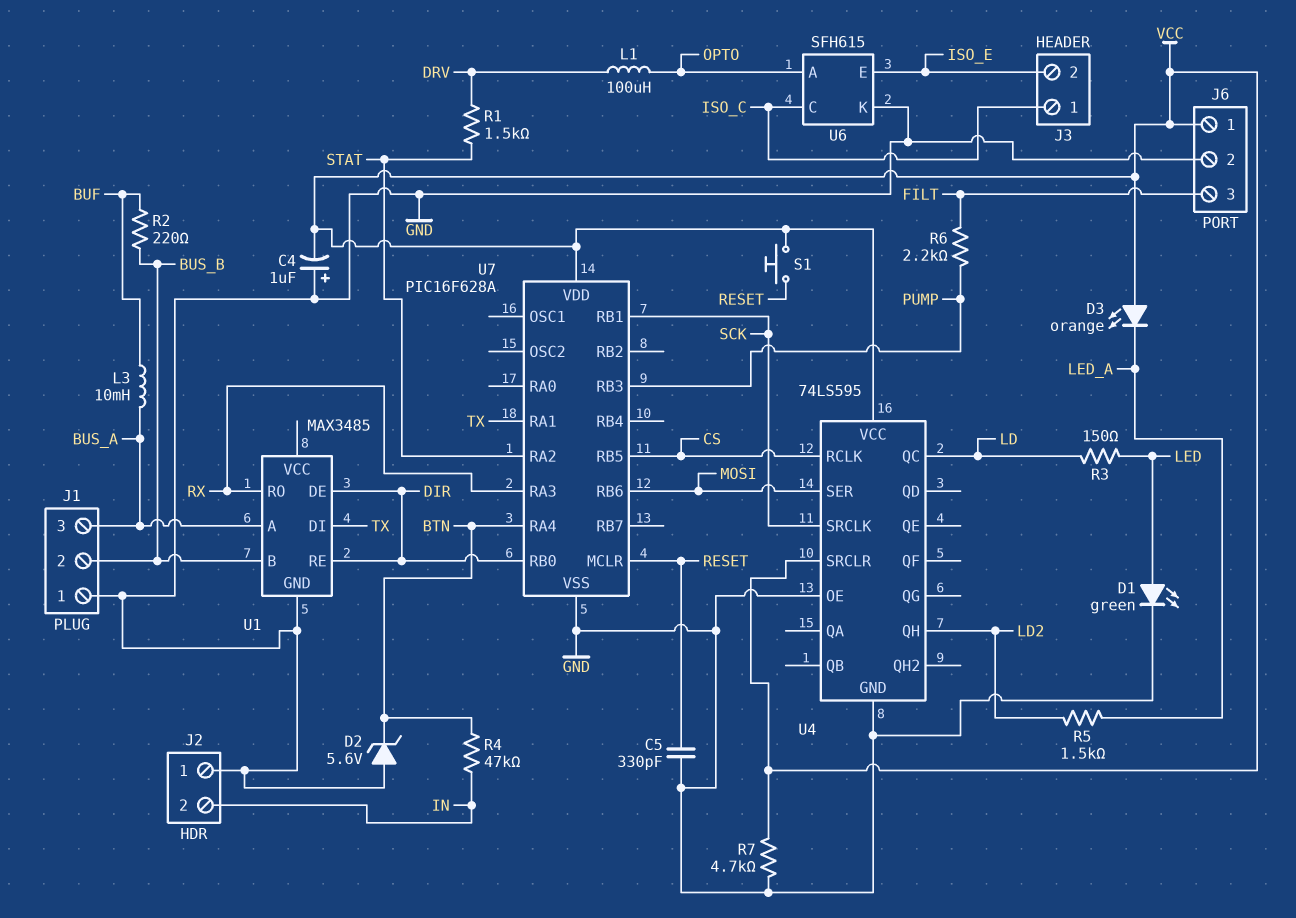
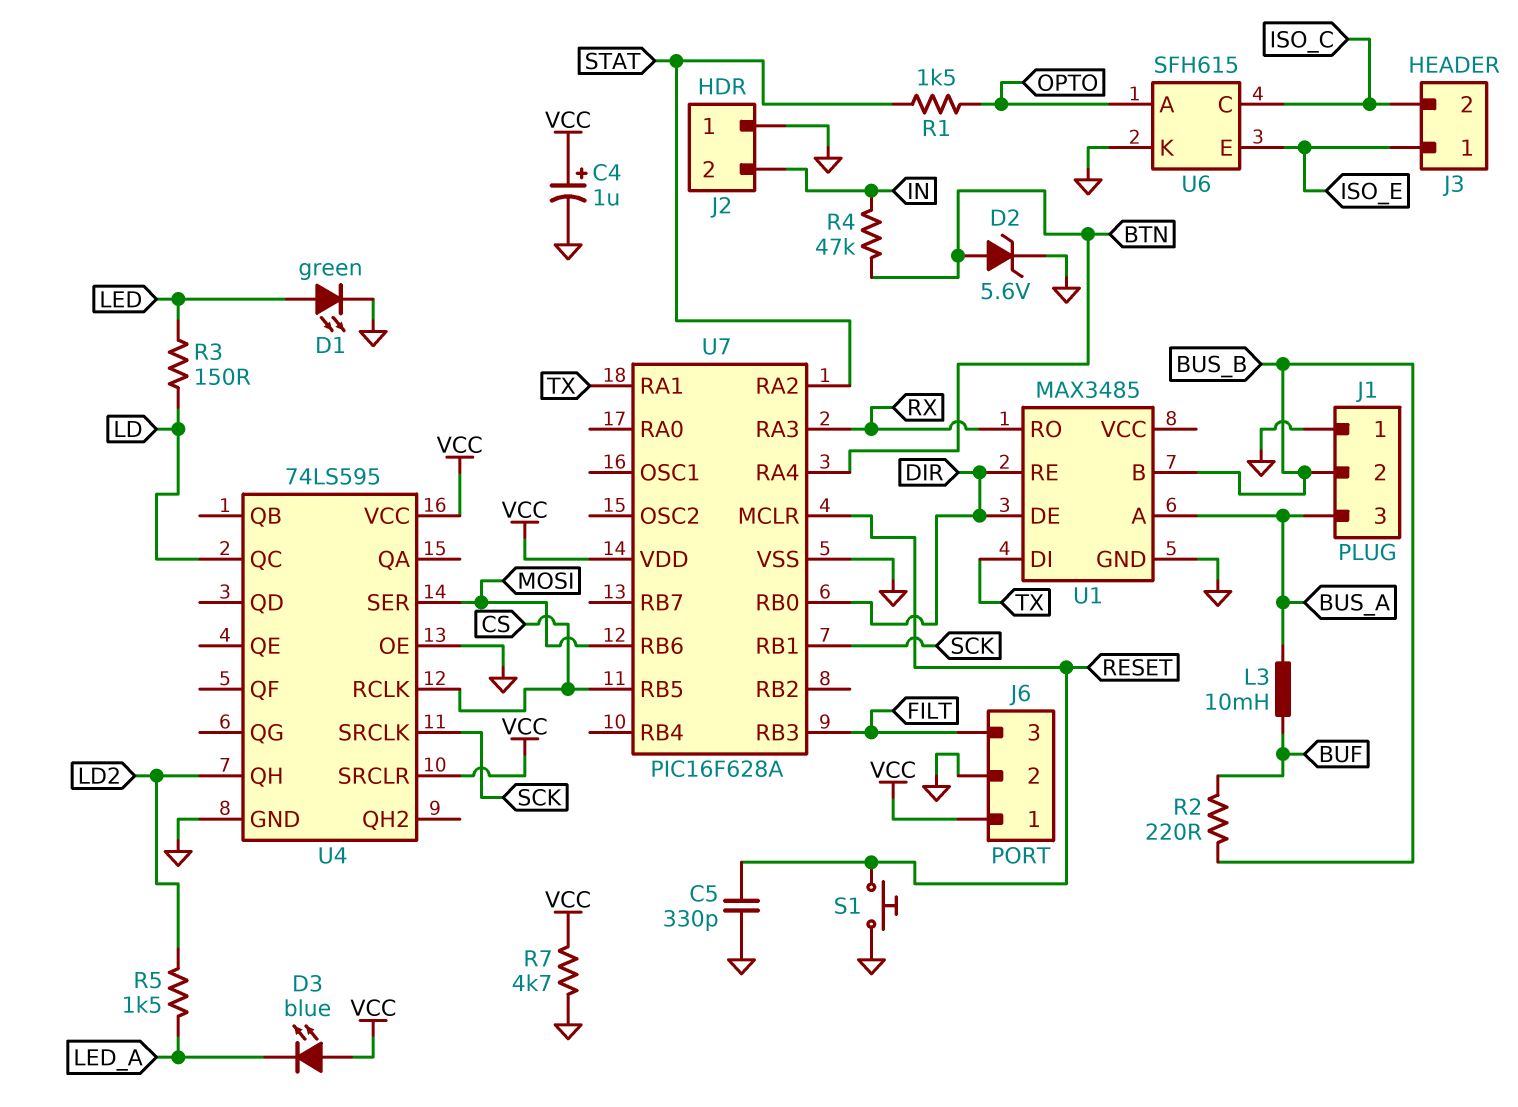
C4: 1uF (plus GND, minus VCC) -> 1uF (plus VCC, minus GND)
D2: zener 5.6V (A GND, K BTN) -> zener 5.6V (A BTN, K GND)
D3: LED orange (A VCC, K LED_A) -> LED blue (A VCC, K LED_A)
J3 pin 1: ISO_C -> ISO_E
J3 pin 2: ISO_E -> ISO_C
L1: 100uH (DRV, OPTO) -> none
R1: 1.5k (DRV, STAT) -> 1.5k (OPTO, STAT)
R6: 2.2k (FILT, PUMP) -> none
S1: button (RESET, VCC) -> button (GND, RESET)
U7 pin RB3: PUMP -> FILT

